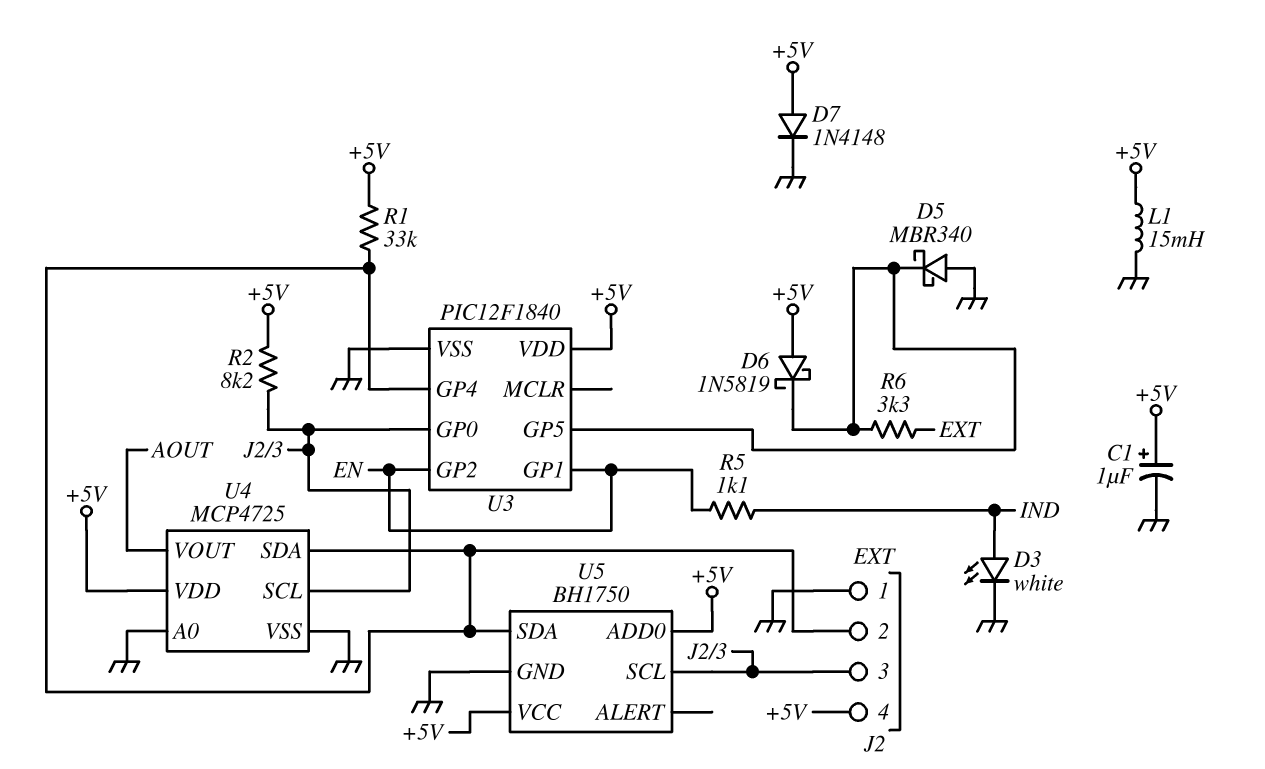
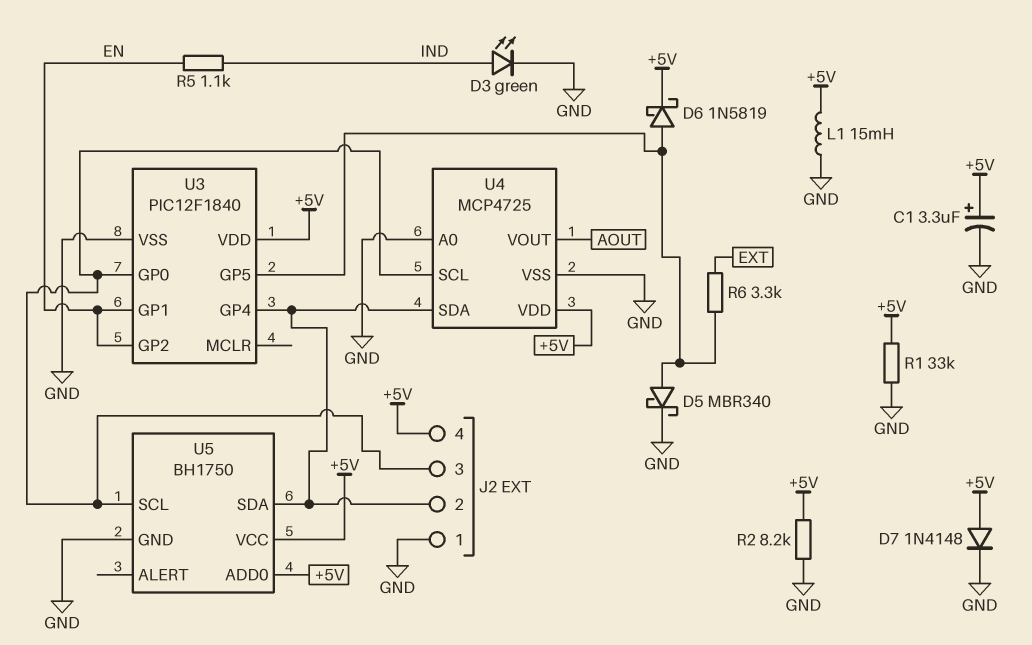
C1: 1uF (plus +5V, minus GND) -> 3.3uF (plus +5V, minus GND)
D3: LED white (A IND, K GND) -> LED green (A IND, K GND)
D5: schottky MBR340 (A GND, K U3/GP5) -> schottky MBR340 (A U3/GP5, K GND)
D6: schottky 1N5819 (A +5V, K U3/GP5) -> schottky 1N5819 (A U3/GP5, K +5V)
R1: 33k (+5V, J2/2) -> 33k (+5V, GND)
R2: 8.2k (+5V, J2/3) -> 8.2k (+5V, GND)

